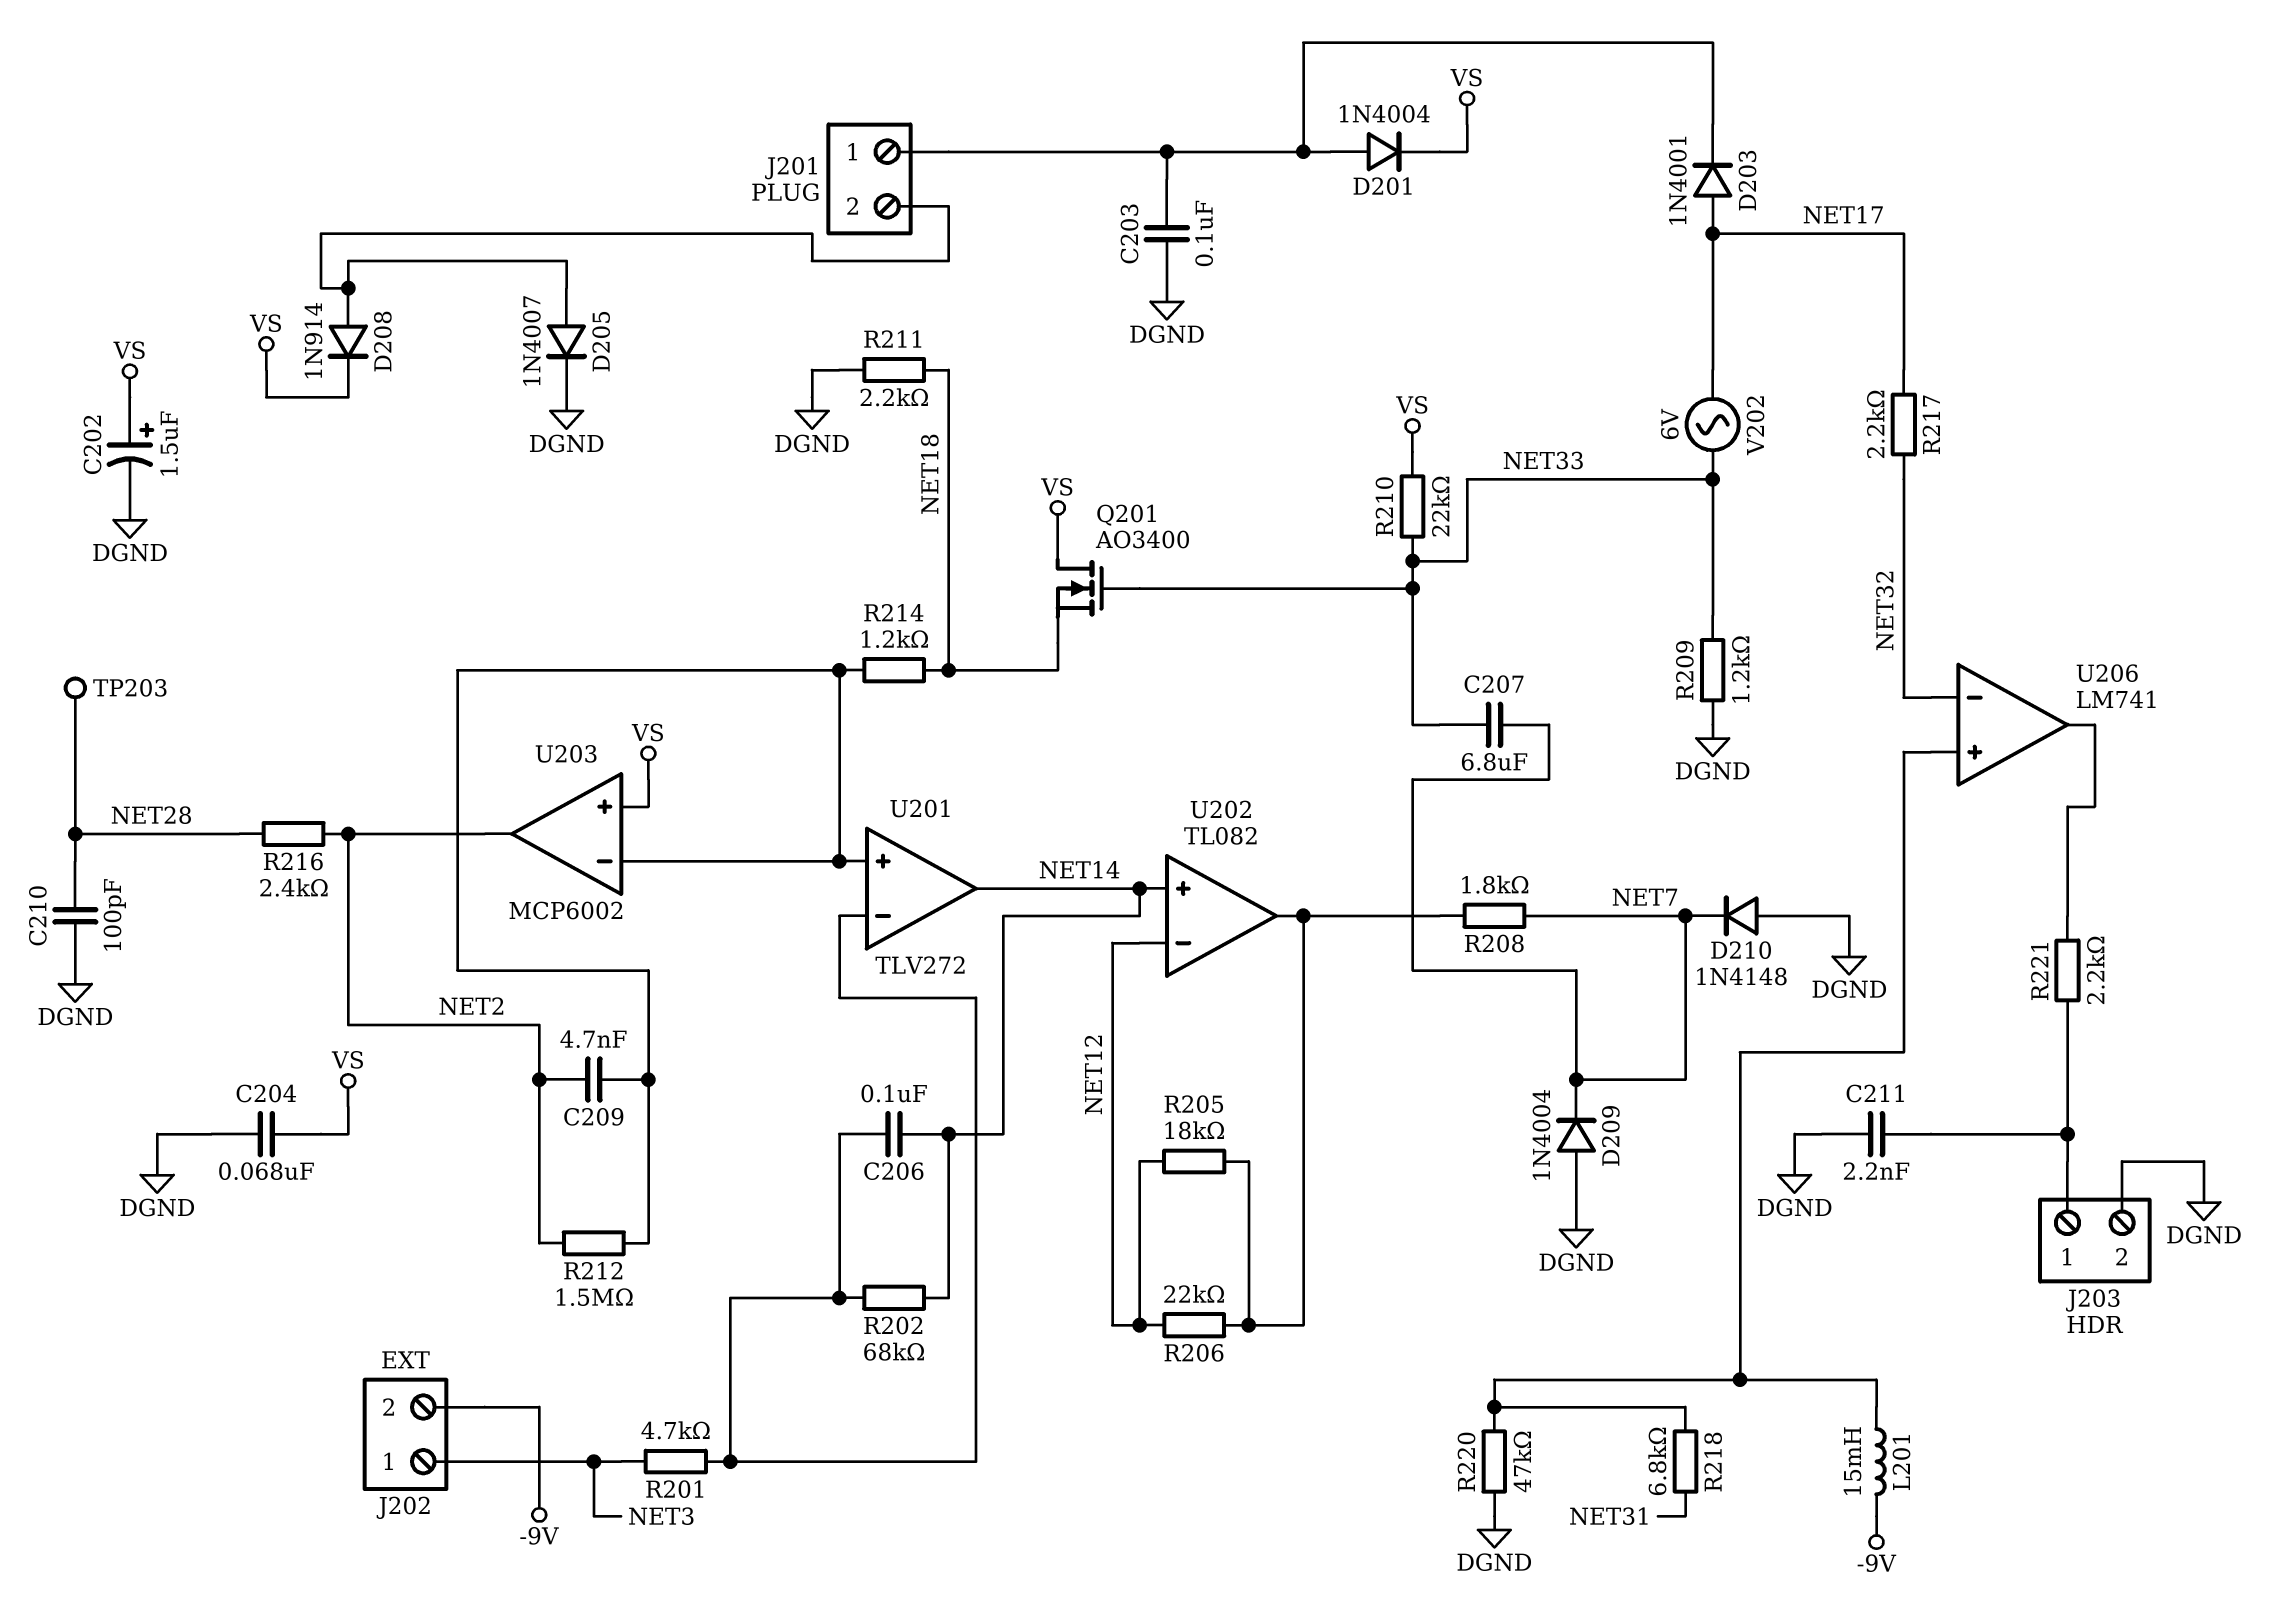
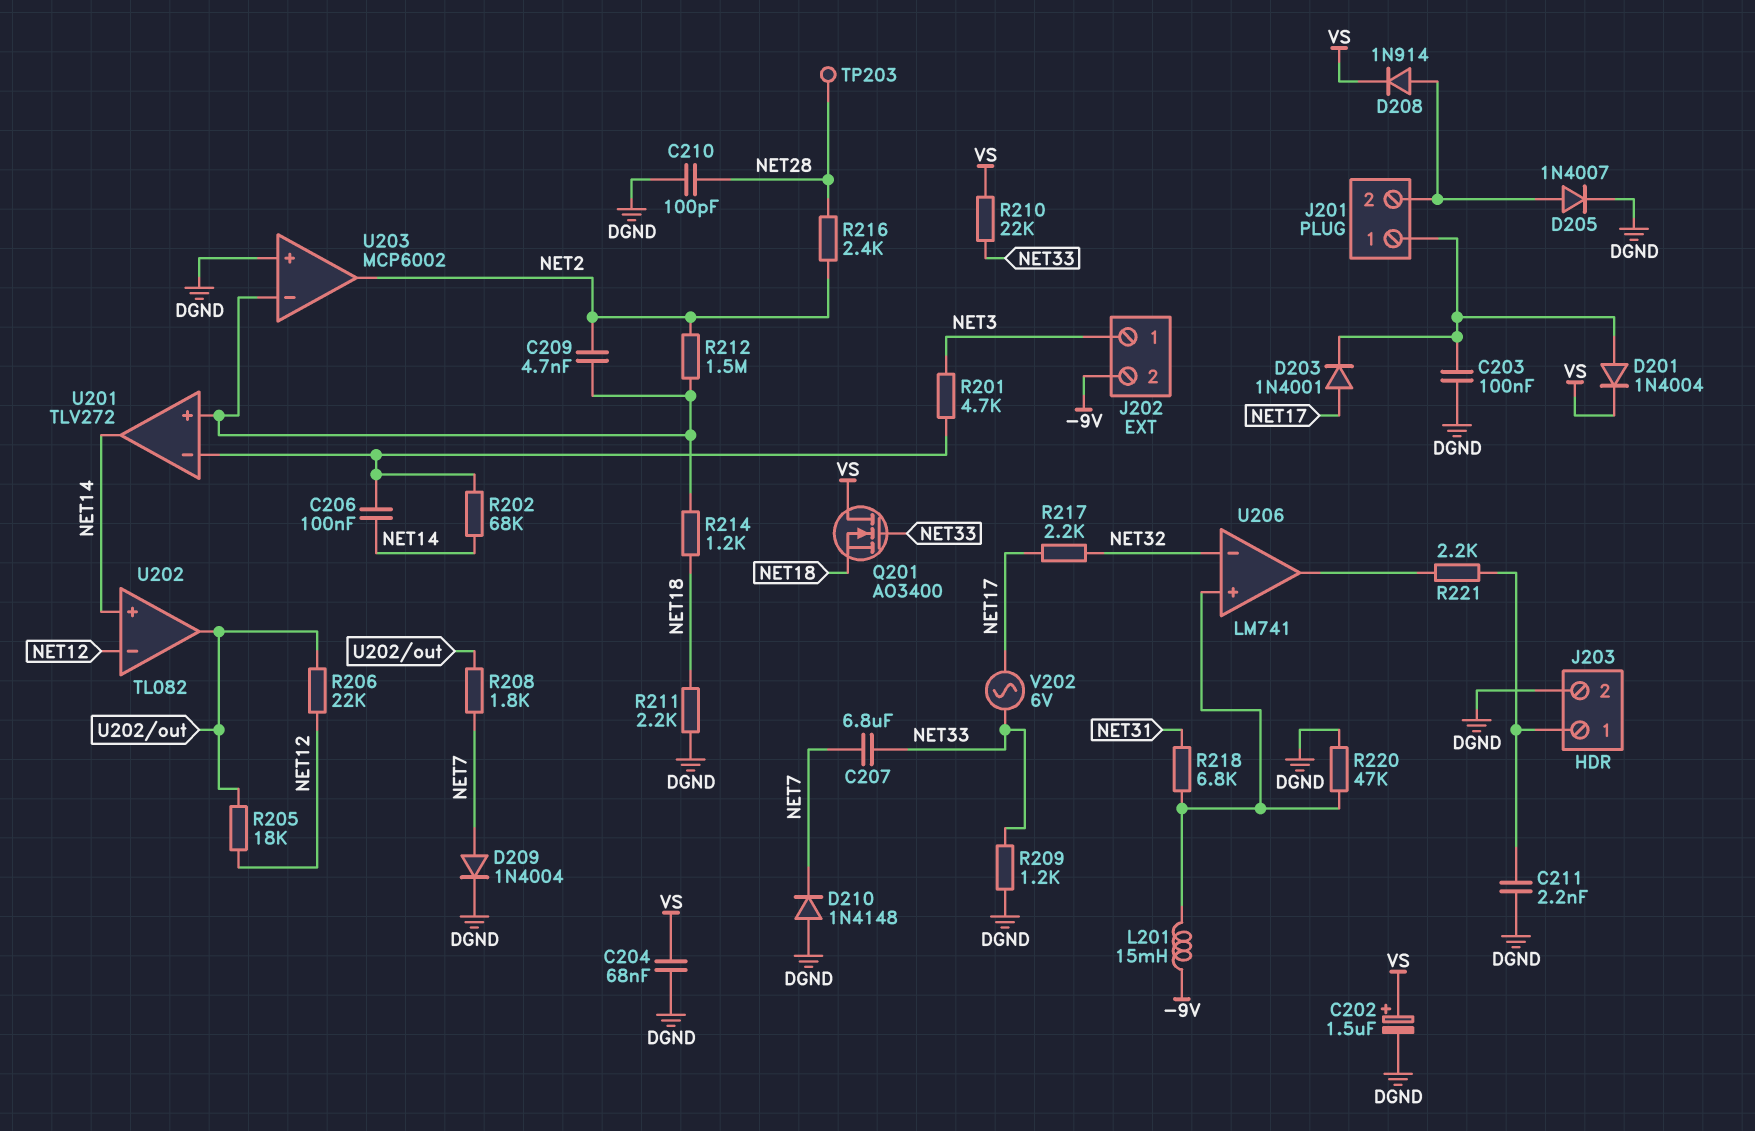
D209: diode 1N4004 (A DGND, K NET7) -> diode 1N4004 (A NET7, K DGND)
U203 pin in+: VS -> DGND

